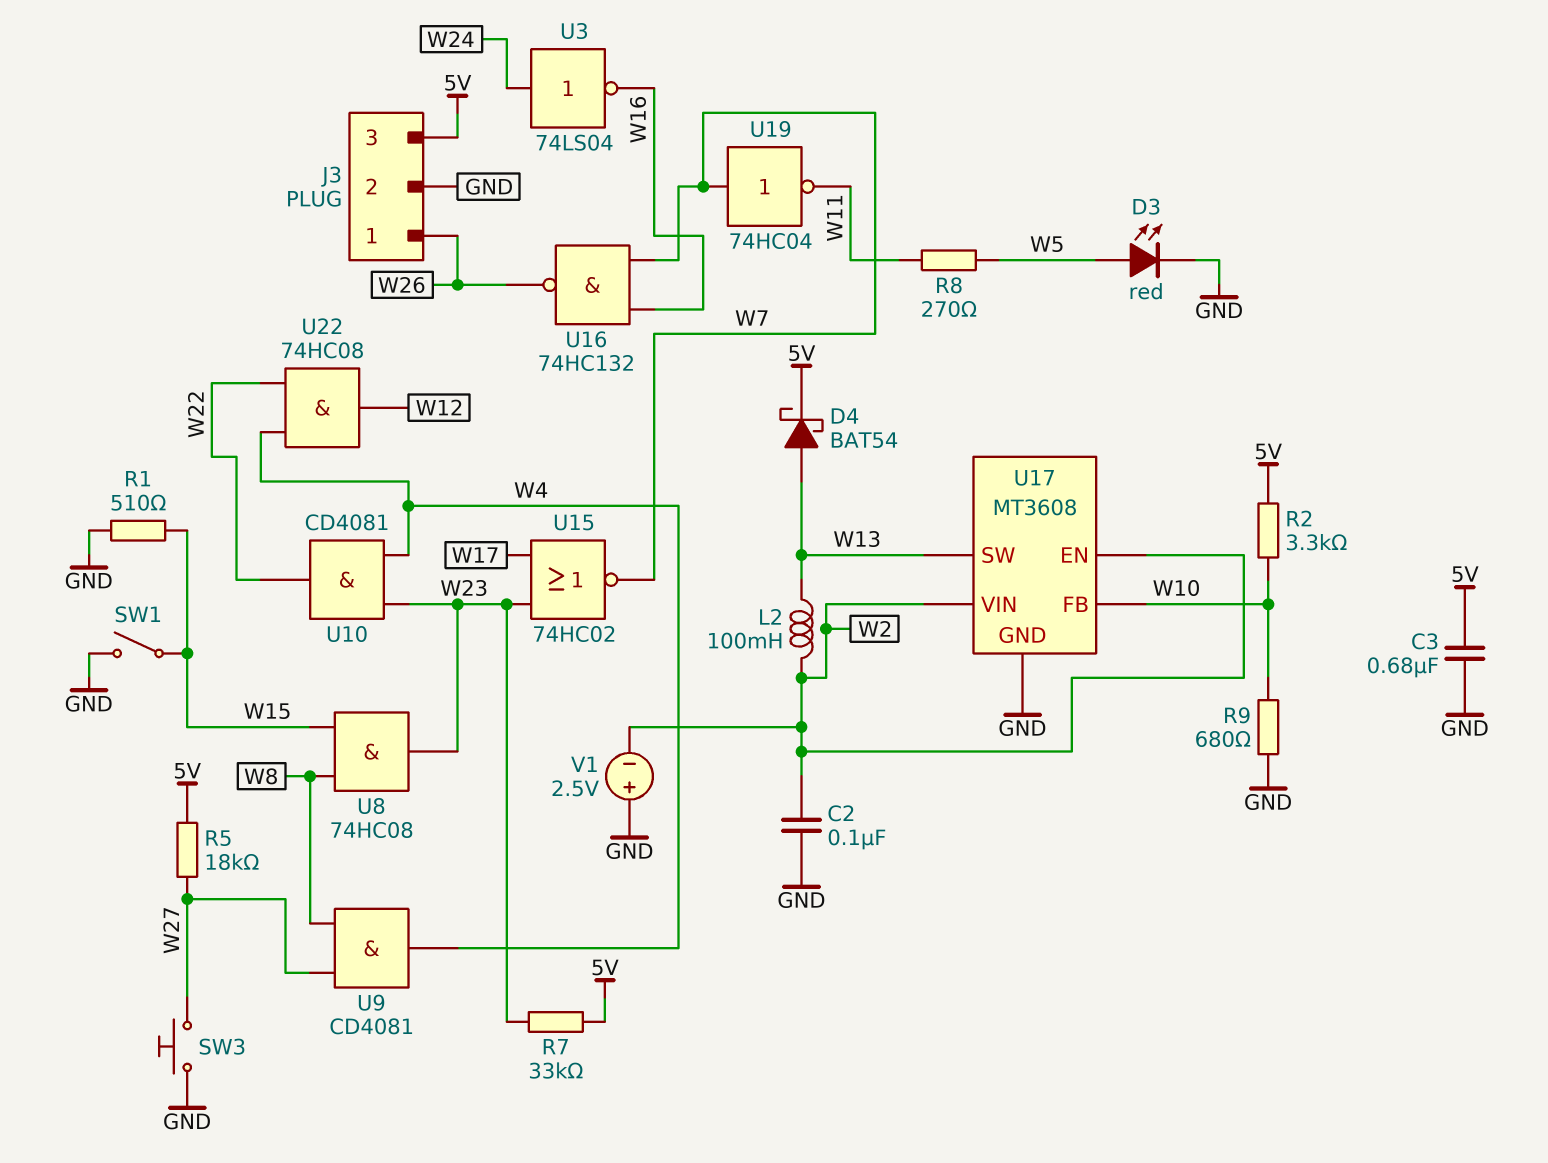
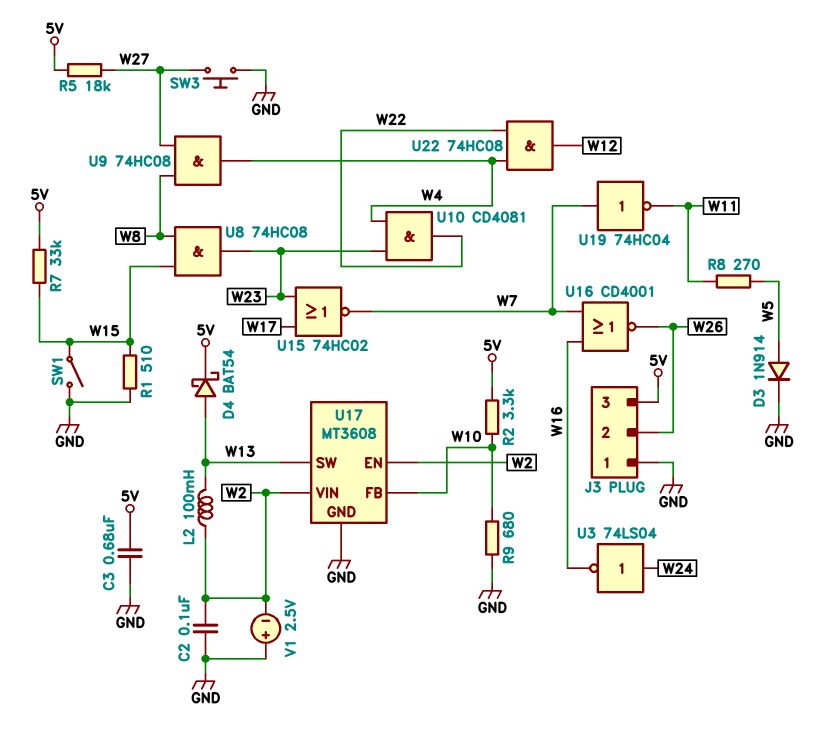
D3: LED red (A W5, K GND) -> diode 1N914 (A W5, K GND)
J3 pin 1: W26 -> GND
J3 pin 2: GND -> W26
R7: 33k (5V, W23) -> 33k (5V, W15)
U9: AND CD4081 (in W8, in W27, out W4) -> AND 74HC08 (in W8, in W27, out W4)
U16: NAND 74HC132 (in W7, in W16, out W26) -> NOR CD4001 (in W7, in W16, out W26)

